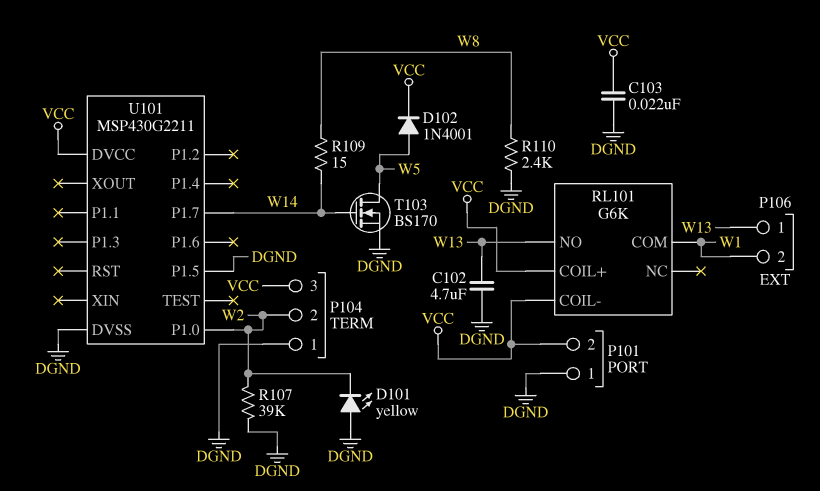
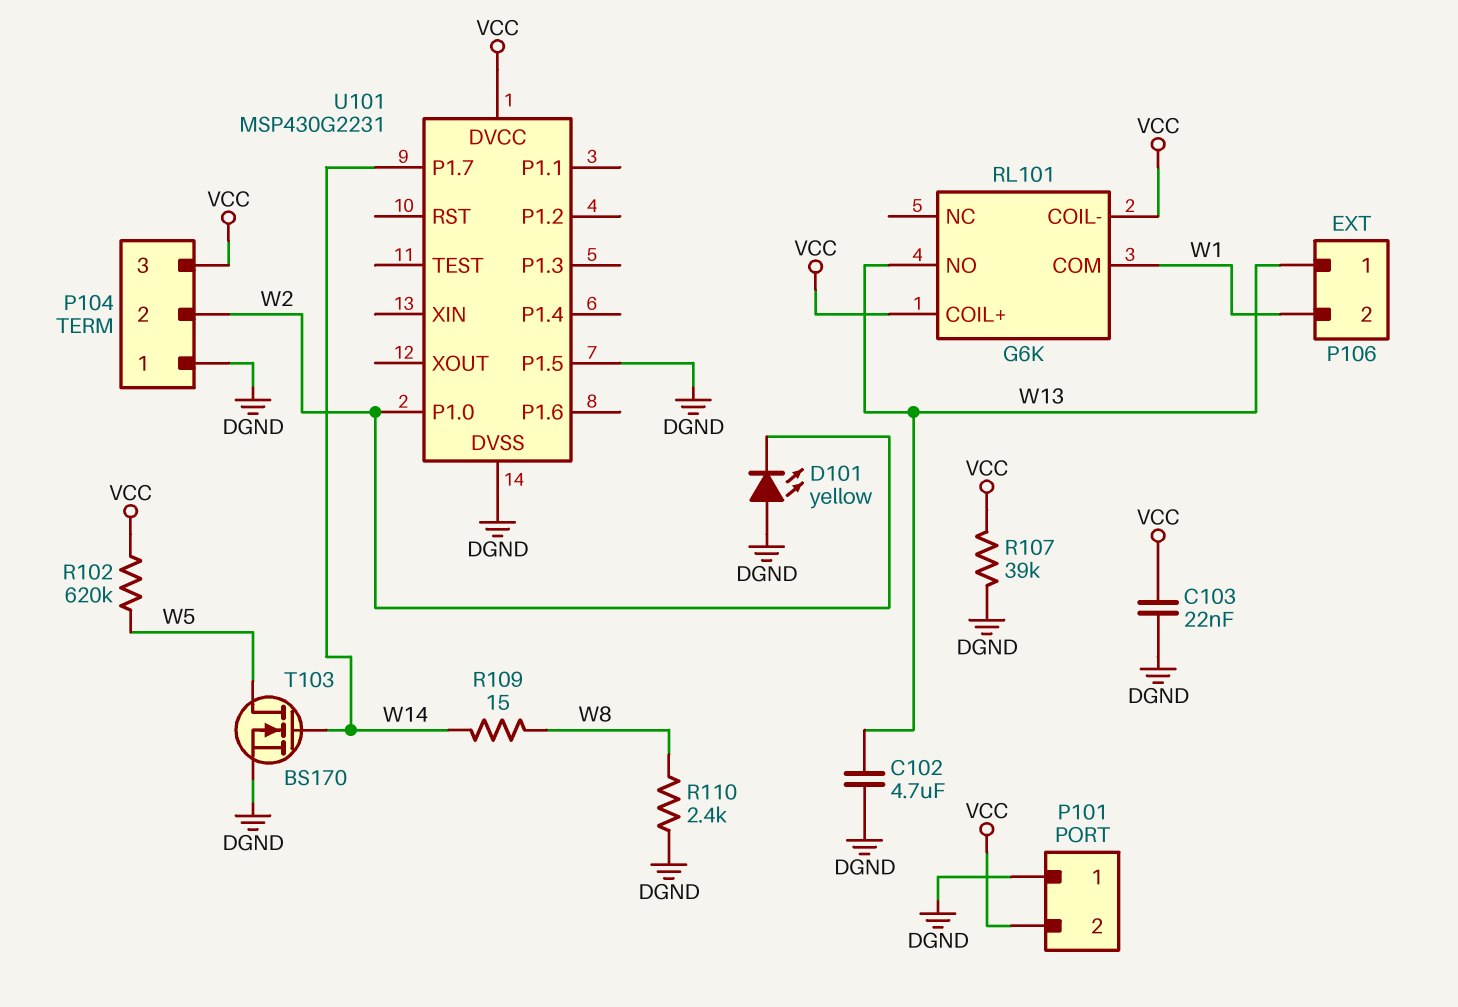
D102: diode 1N4001 (A W5, K VCC) -> none
R102: none -> 620k (VCC, W5)
R107: 39k (DGND, W2) -> 39k (DGND, VCC)
U101: MSP430G2211 -> MSP430G2231

